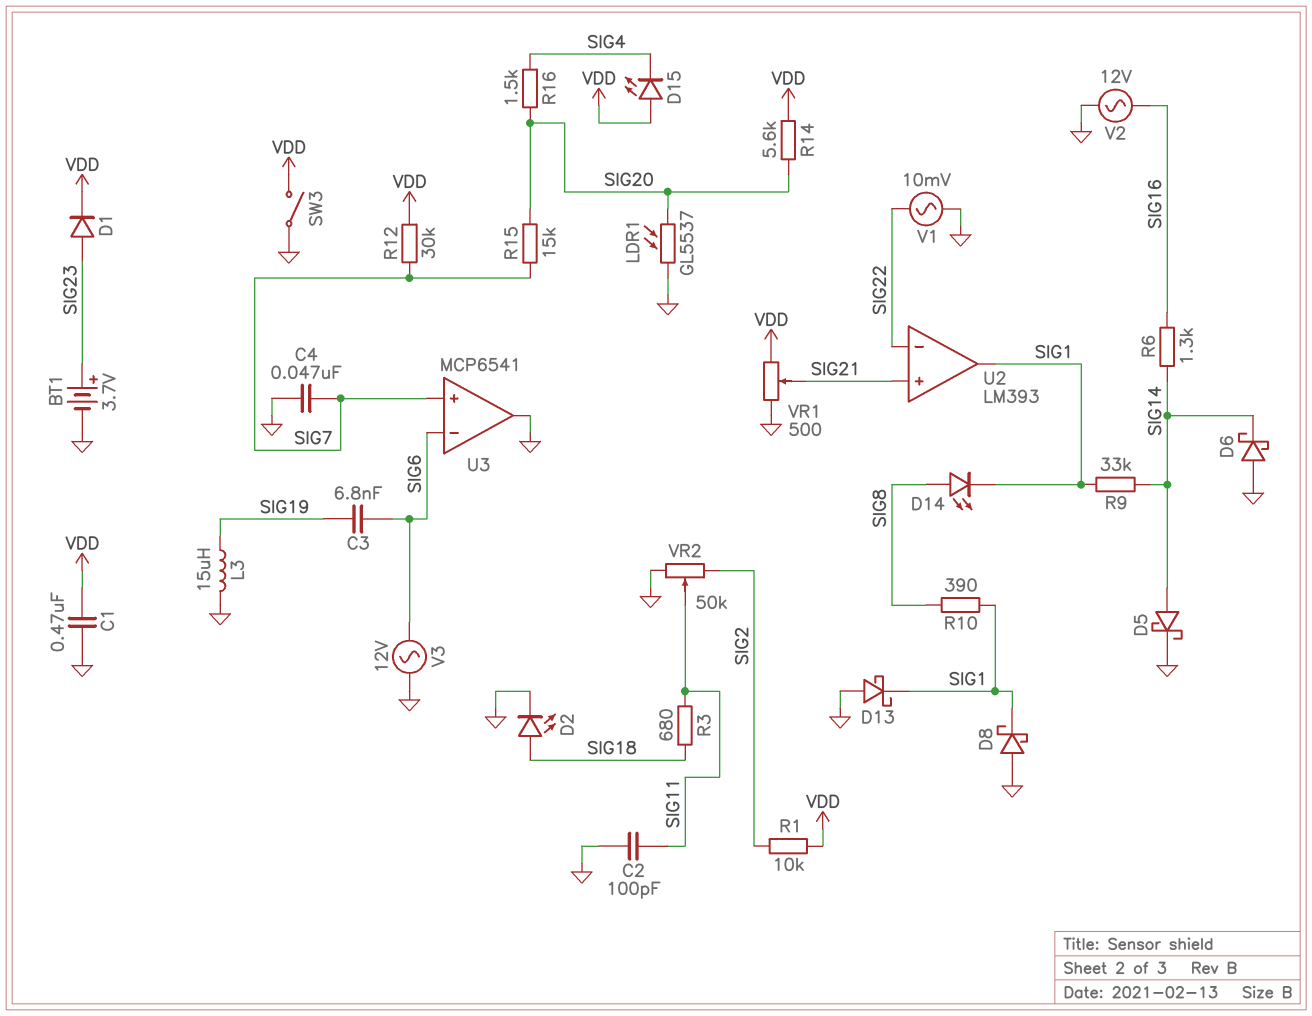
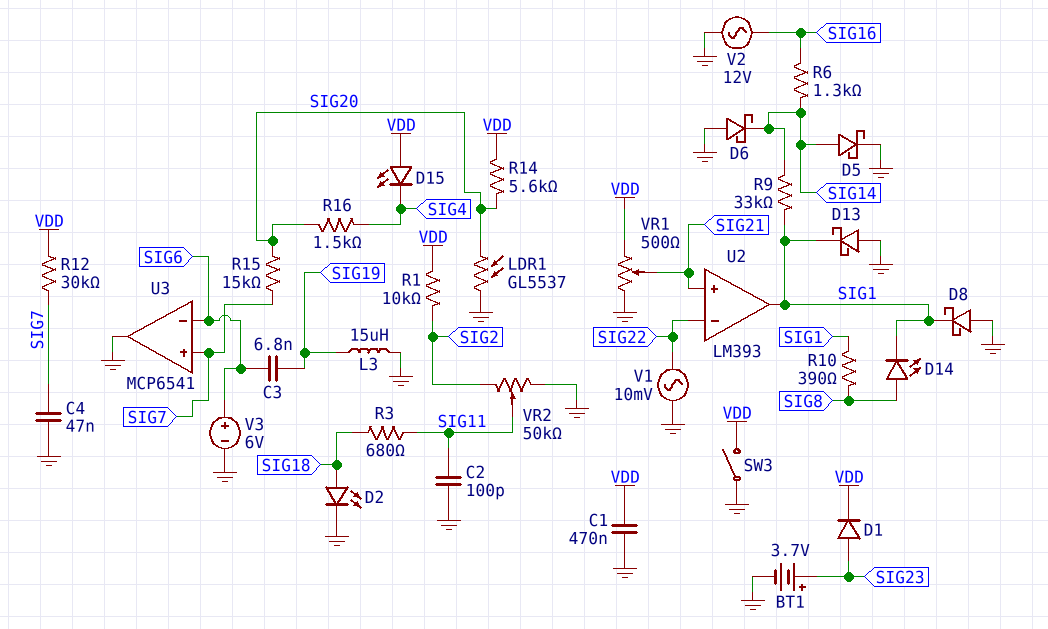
V3: AC 12V (GND, SIG6) -> 6V (plus SIG6, minus GND)

